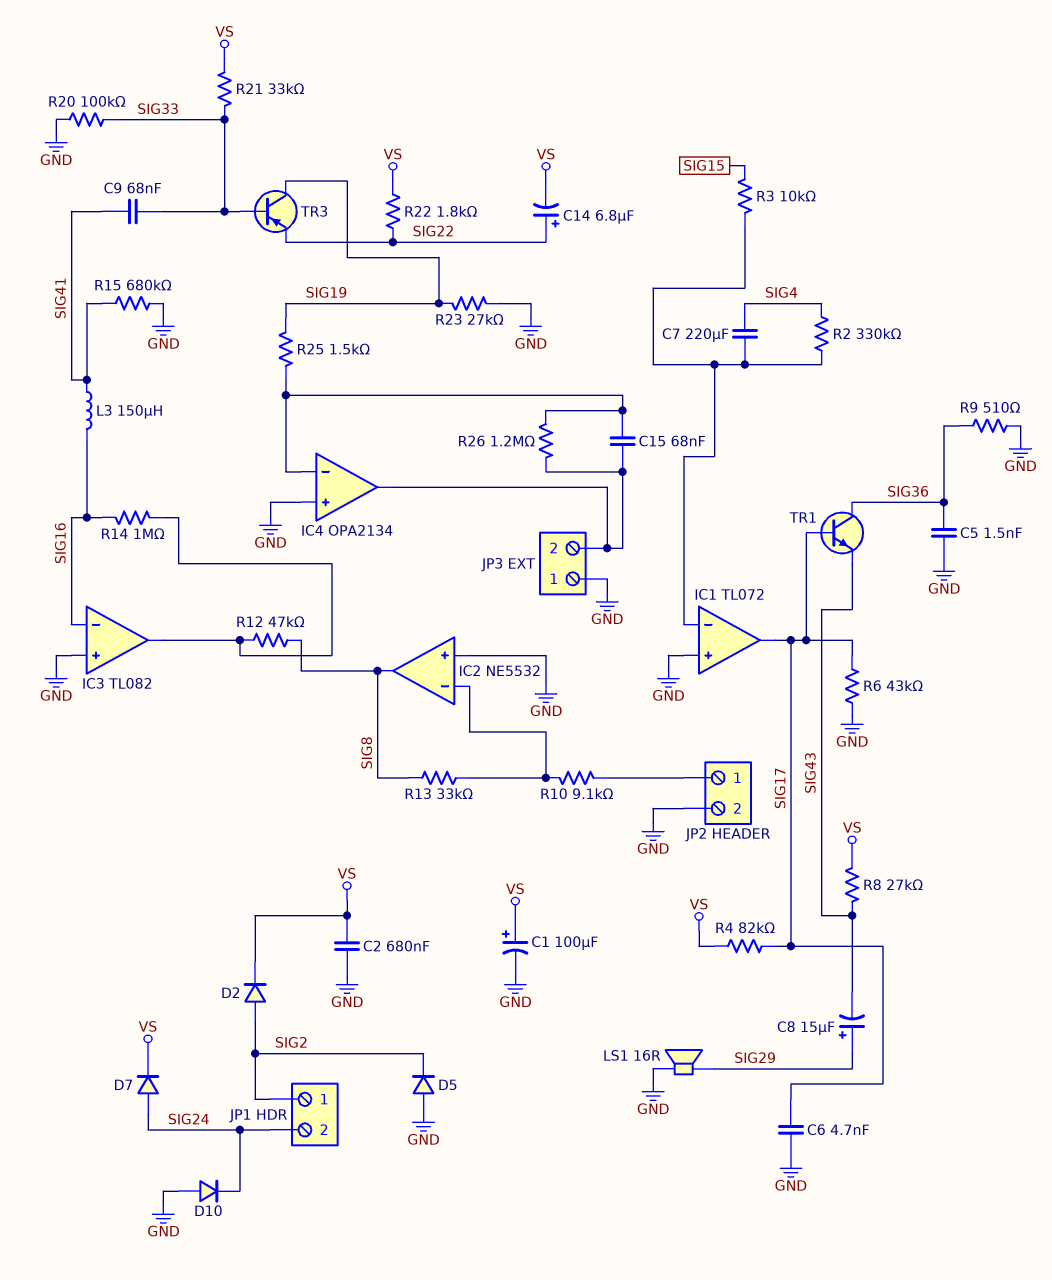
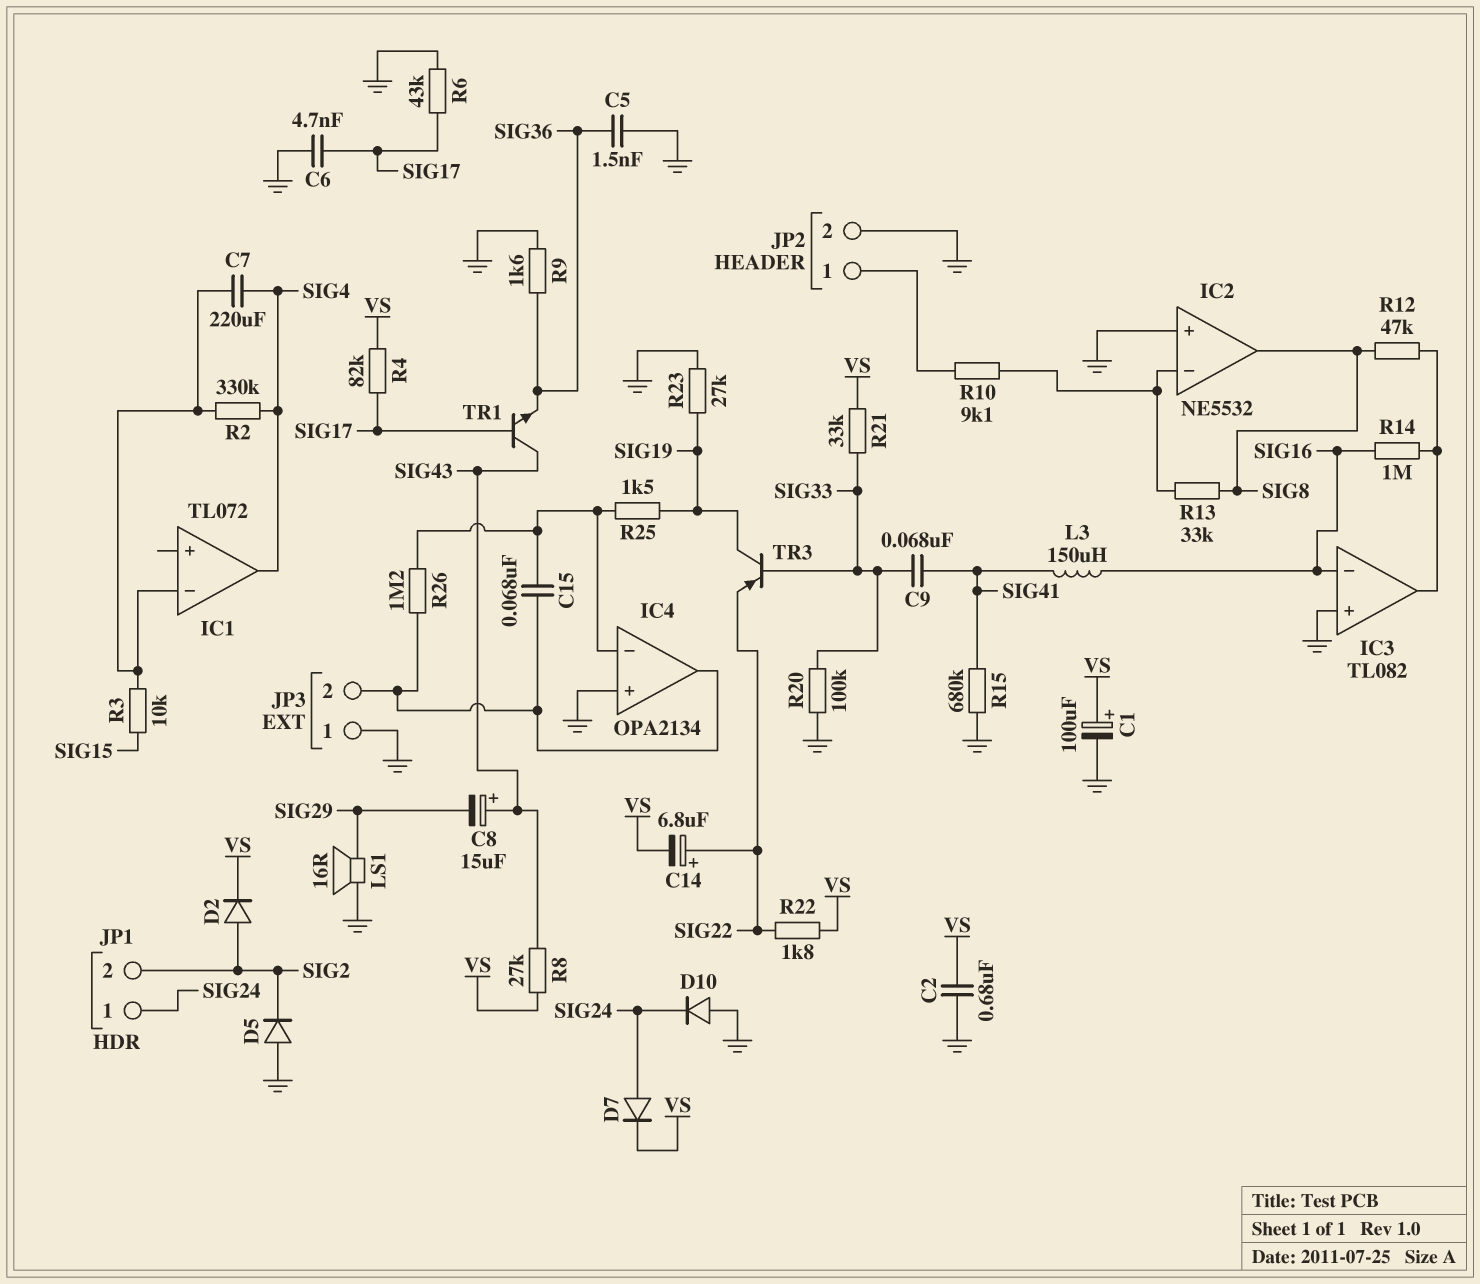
C8: 15uF (plus SIG29, minus SIG43) -> 15uF (plus SIG43, minus SIG29)
IC1 pin in+: GND -> none
IC1 pin out: SIG17 -> SIG4
JP1 pin 1: SIG2 -> SIG24
JP1 pin 2: SIG24 -> SIG2
R9: 510 (GND, SIG36) -> 1.6k (GND, SIG36)
TR1: NPN (B SIG17, C SIG36, E SIG43) -> NPN (B SIG17, C SIG43, E SIG36)

